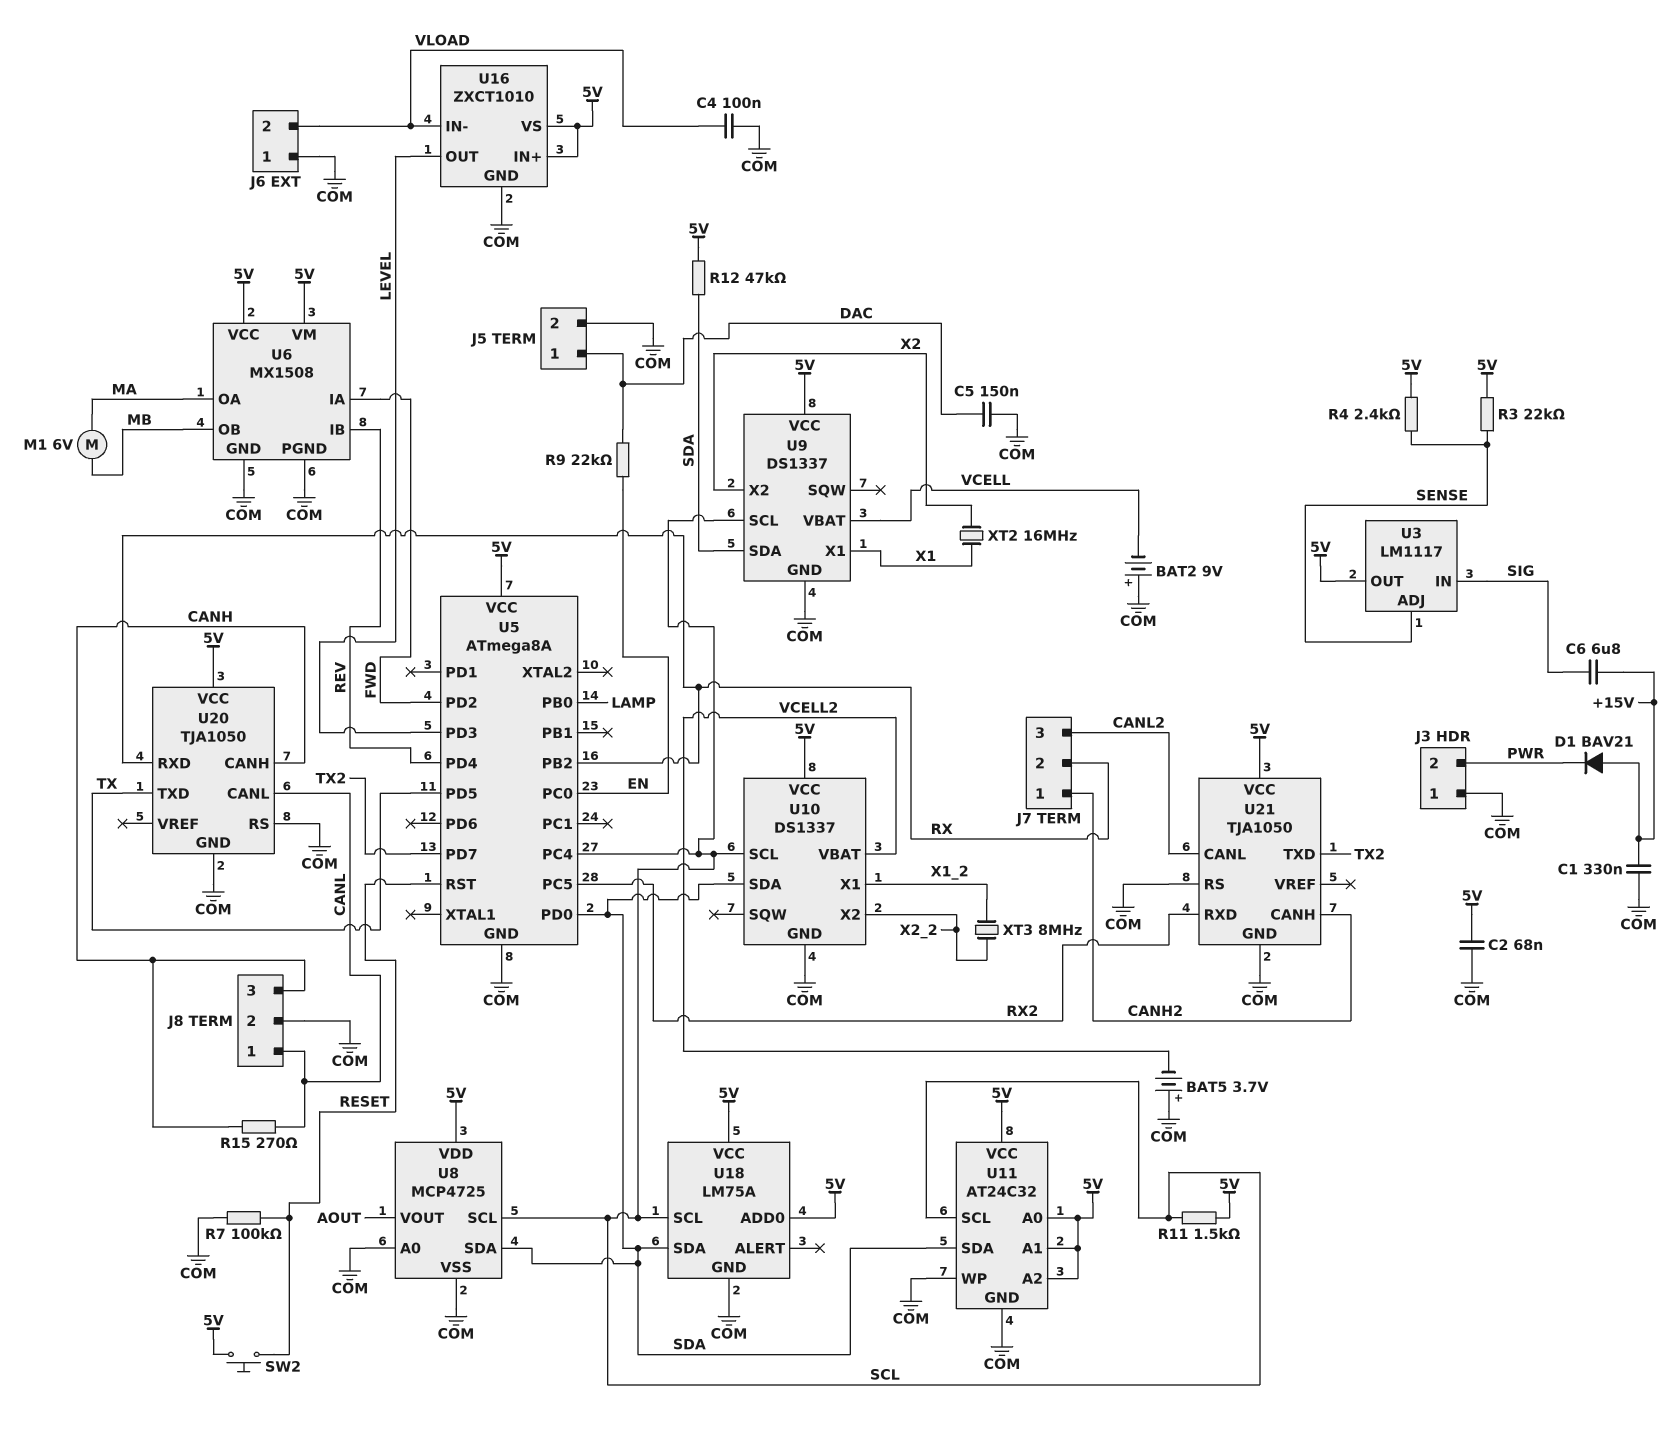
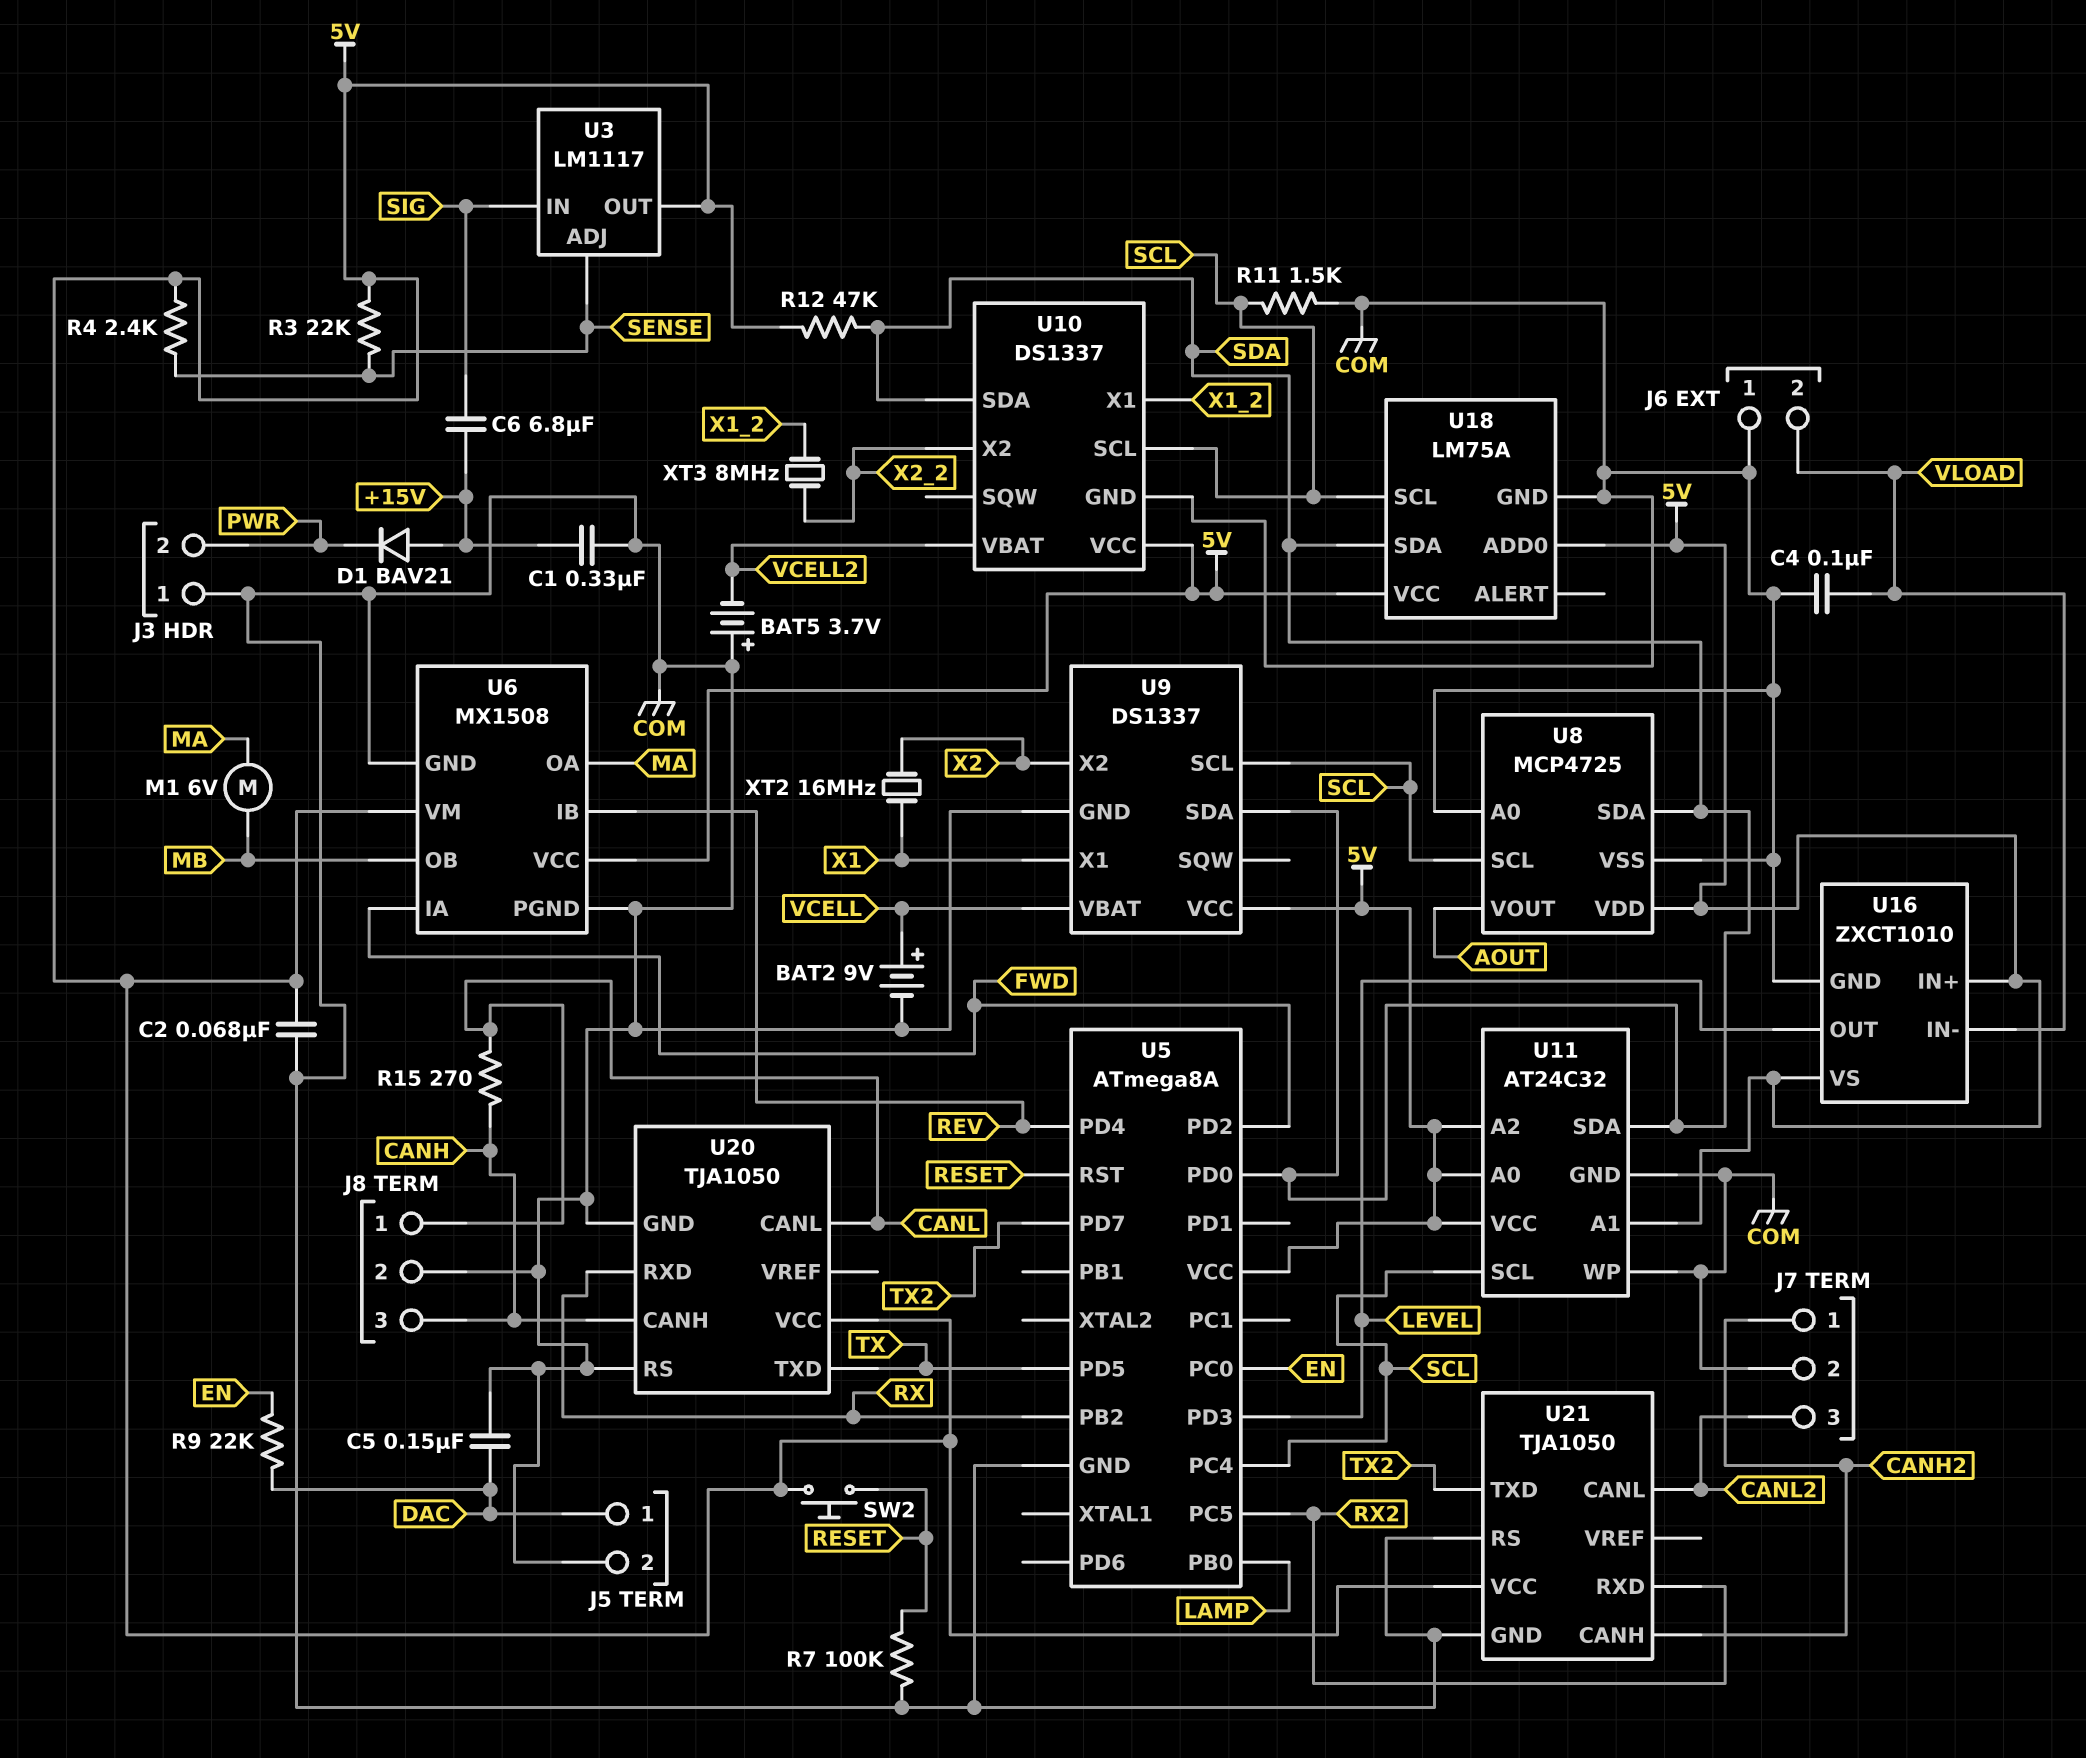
BAT2: 9V (plus COM, minus VCELL) -> 9V (plus VCELL, minus COM)
J7 pin 2: RX -> COM
R11: 1.5k (5V, SCL) -> 1.5k (COM, SCL)

